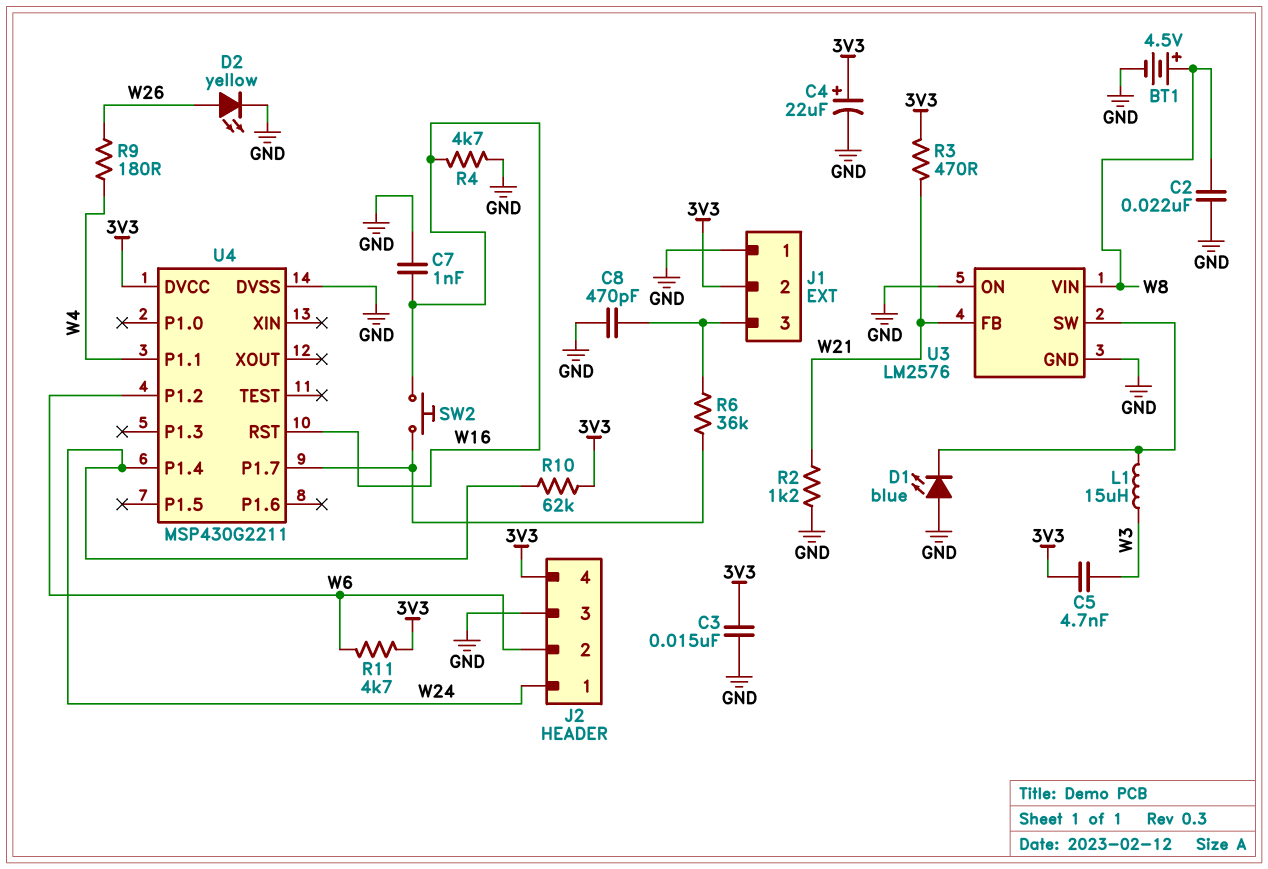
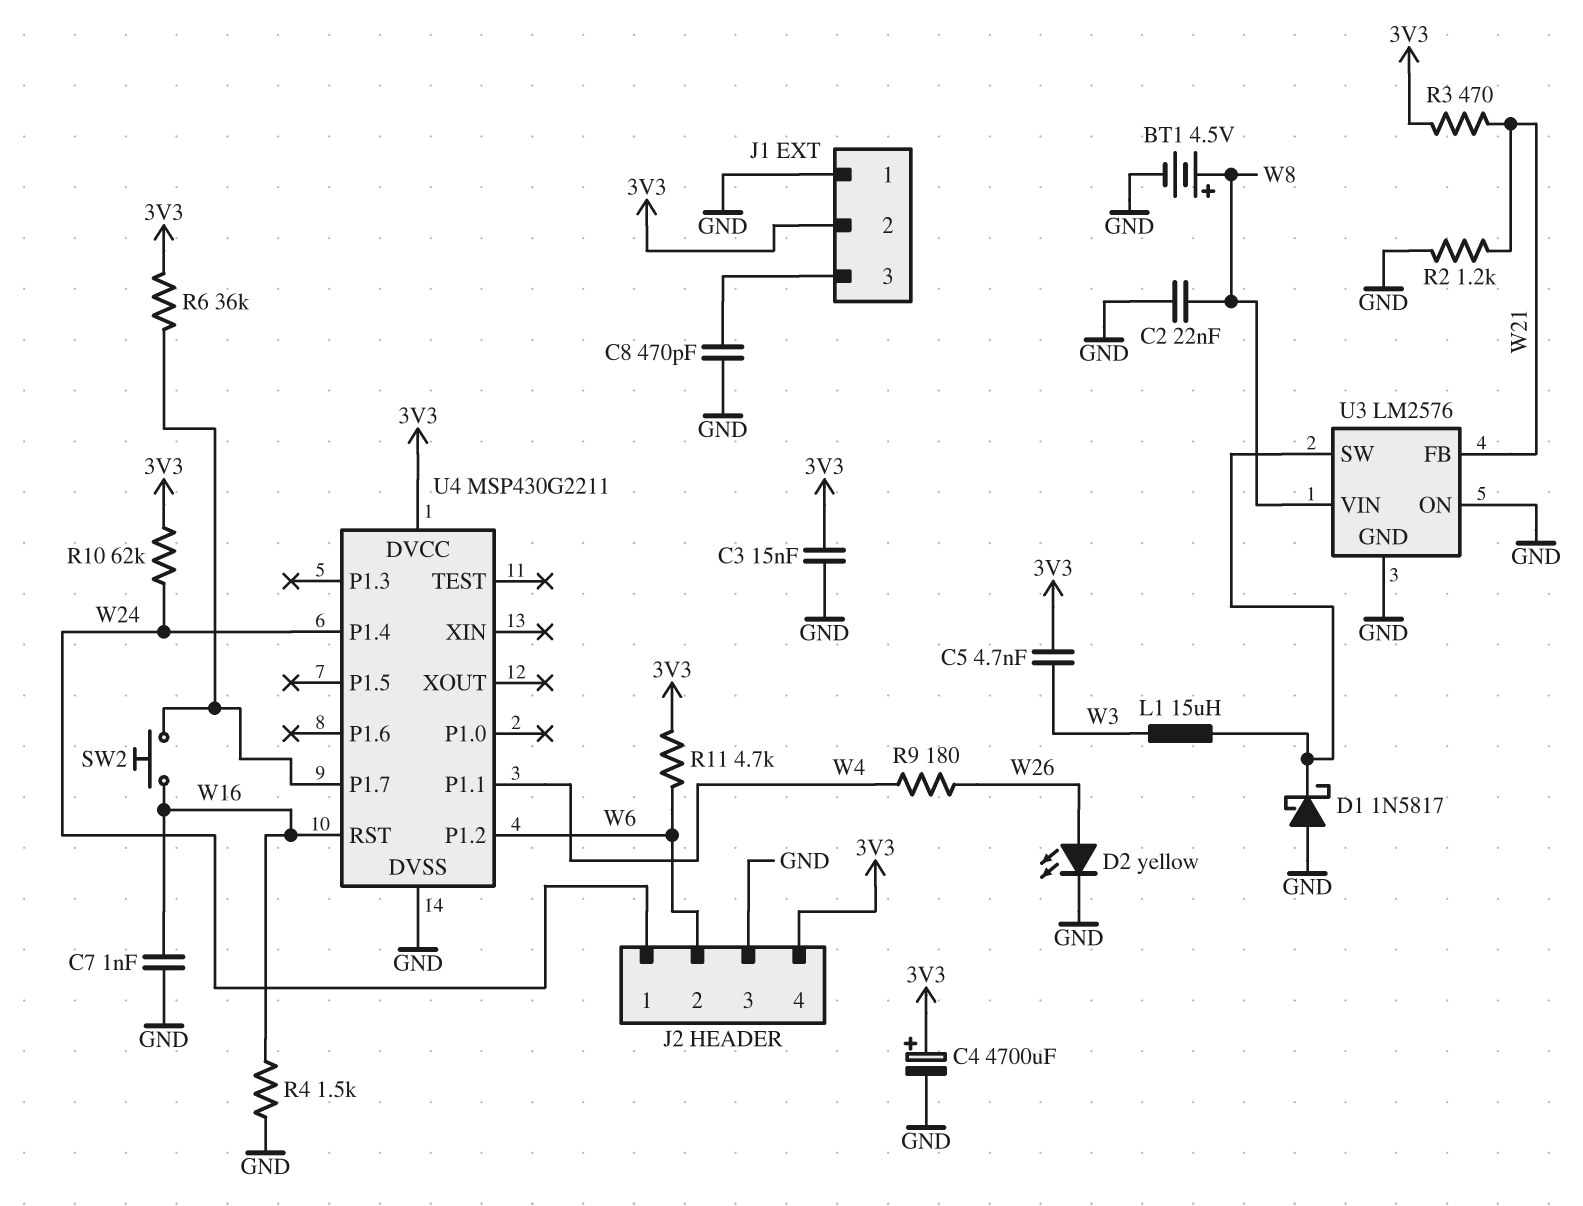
C4: 22uF (plus 3V3, minus GND) -> 4700uF (plus 3V3, minus GND)
D1: LED blue (A GND, K U3/SW) -> schottky 1N5817 (A GND, K U3/SW)
R4: 4.7k (GND, W16) -> 1.5k (GND, W16)
R6: 36k (J1/3, U4/P1.7) -> 36k (3V3, U4/P1.7)

